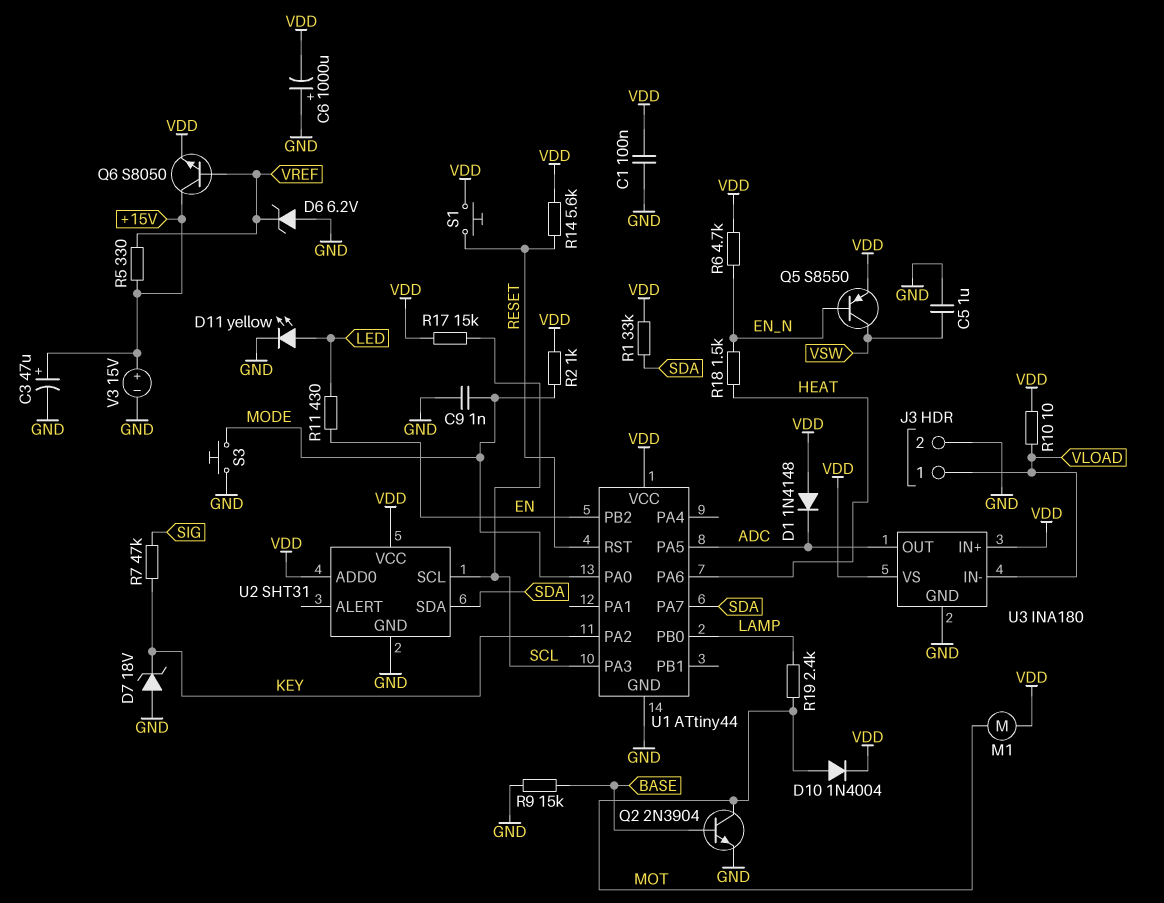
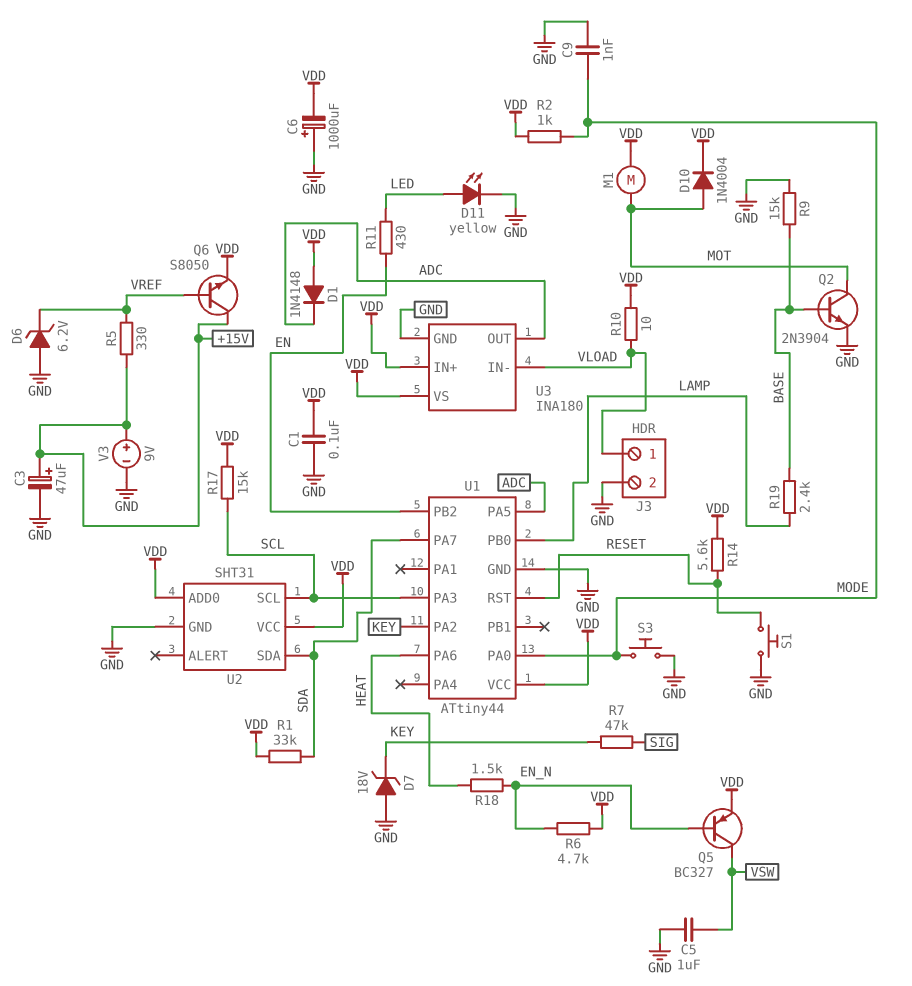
Q5: PNP S8550 (B EN_N, C VSW, E VDD) -> PNP BC327 (B EN_N, C VSW, E VDD)
R19: 2.4k (LAMP, MOT) -> 2.4k (BASE, LAMP)
S1: button (RESET, VDD) -> button (GND, RESET)
V3: 15V (plus +15V, minus GND) -> 9V (plus +15V, minus GND)

